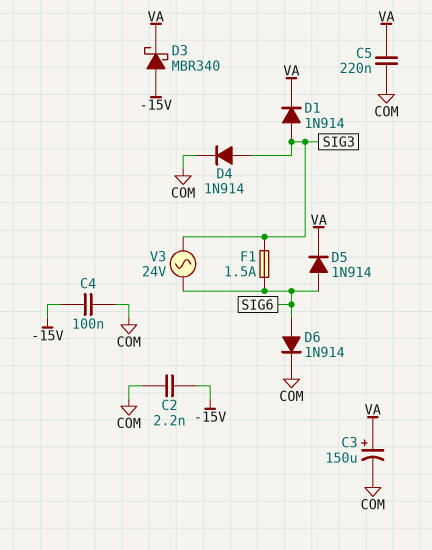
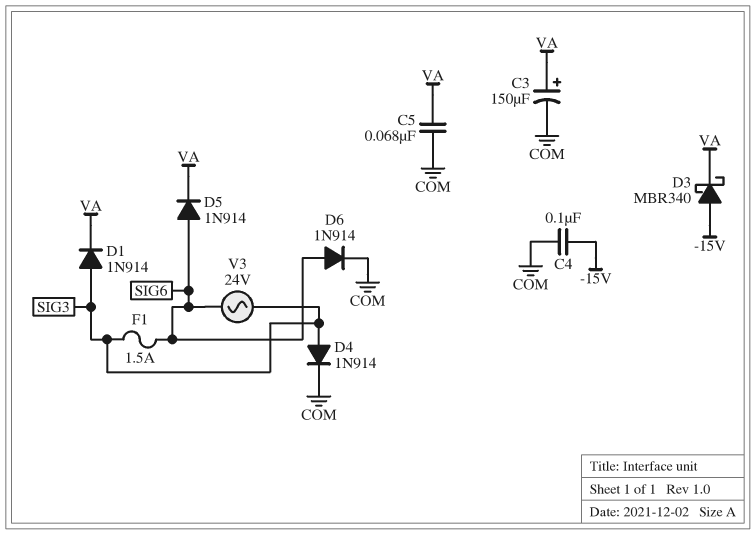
C2: 2.2nF (-15V, COM) -> none
C5: 220nF (COM, VA) -> 68nF (COM, VA)

